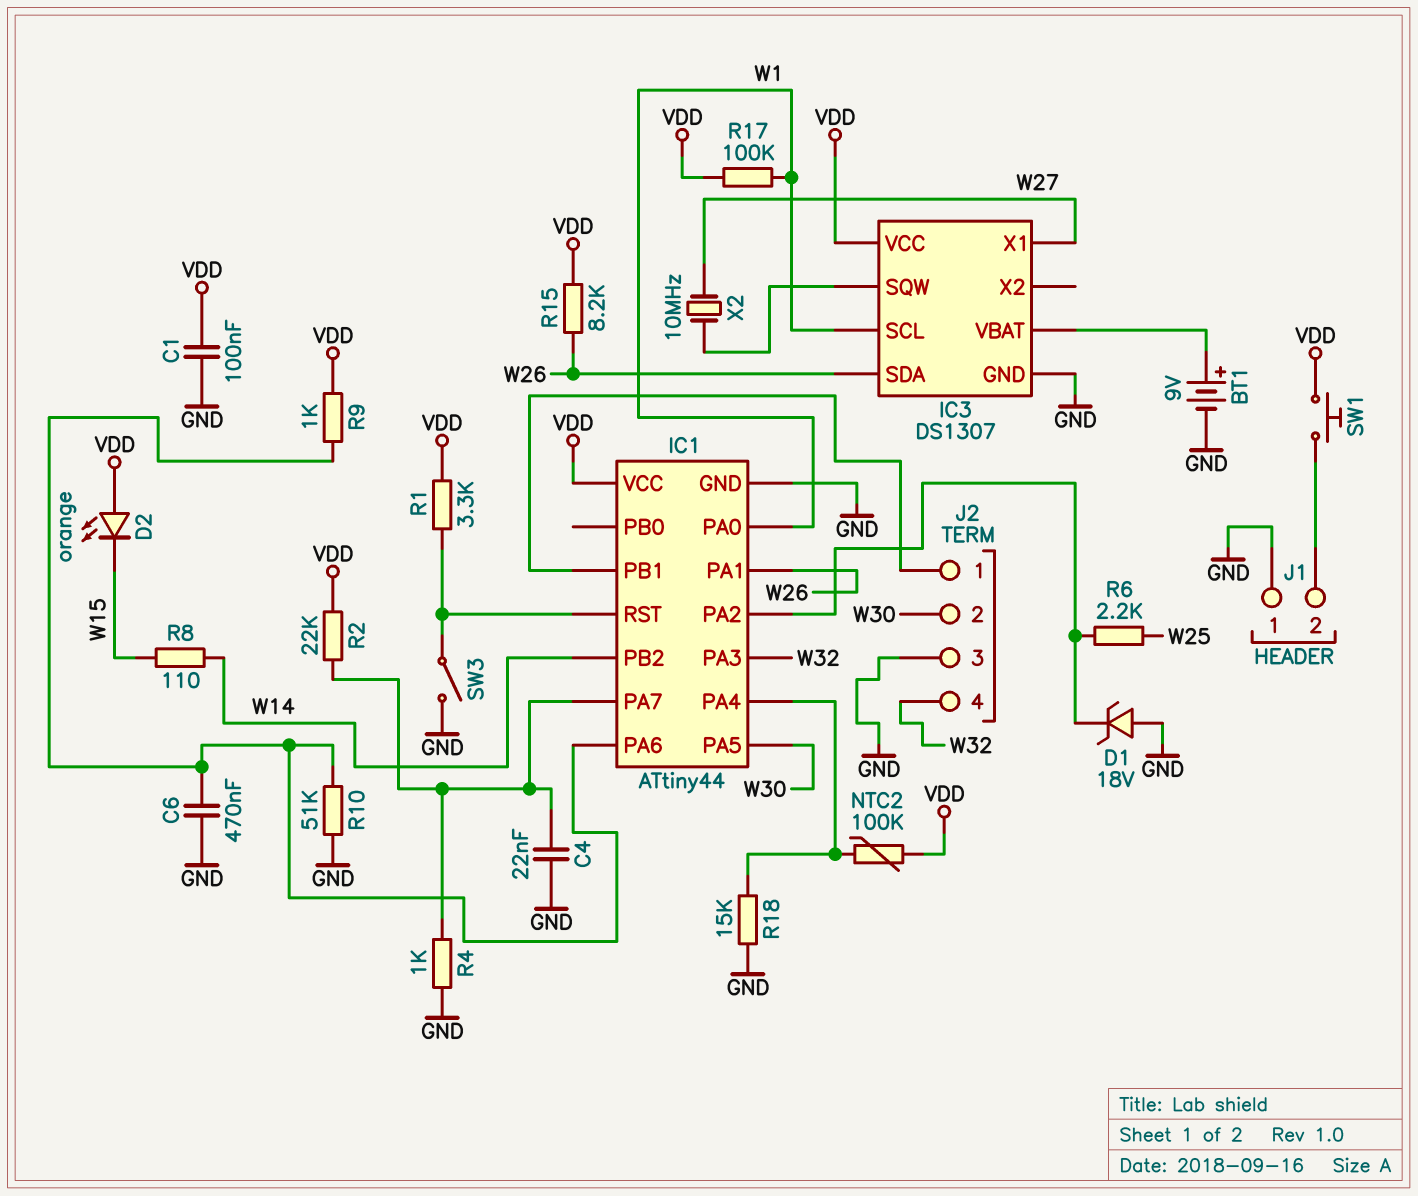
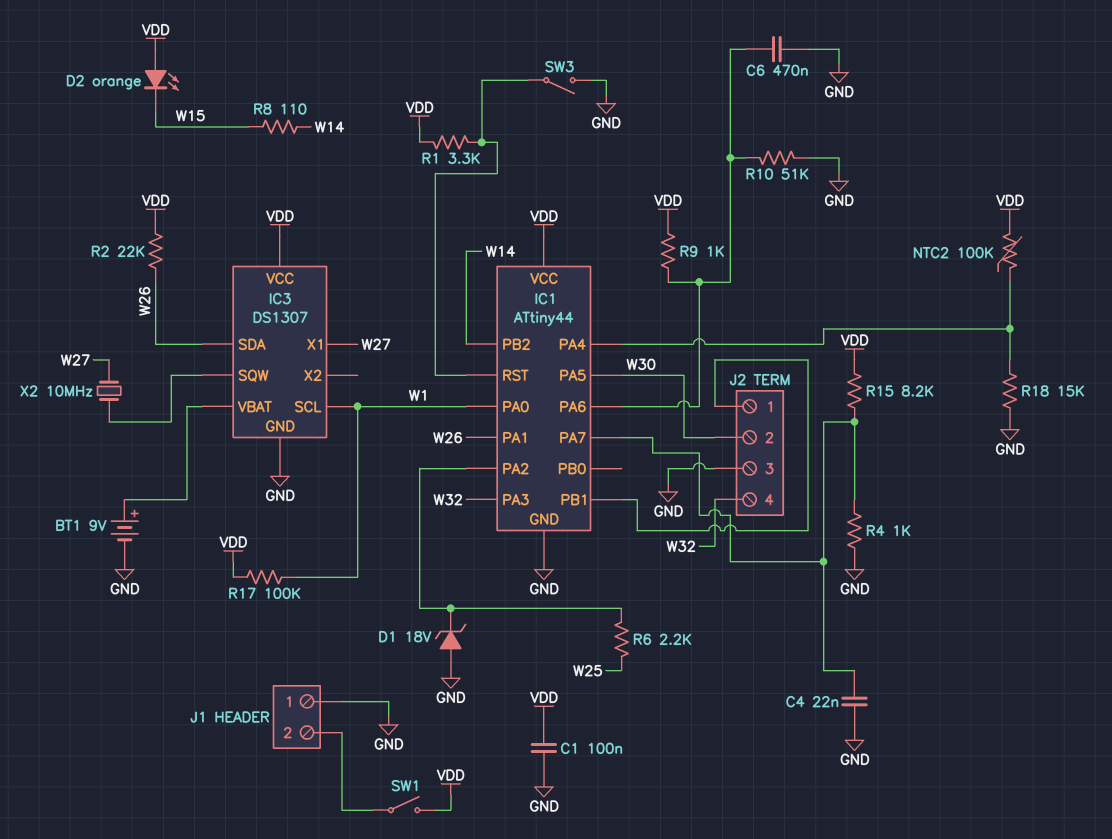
R2: 22k (IC1/PA7, VDD) -> 22k (VDD, W26)
R15: 8.2k (VDD, W26) -> 8.2k (IC1/PA7, VDD)
SW1: button (J1/2, VDD) -> switch (J1/2, VDD)

